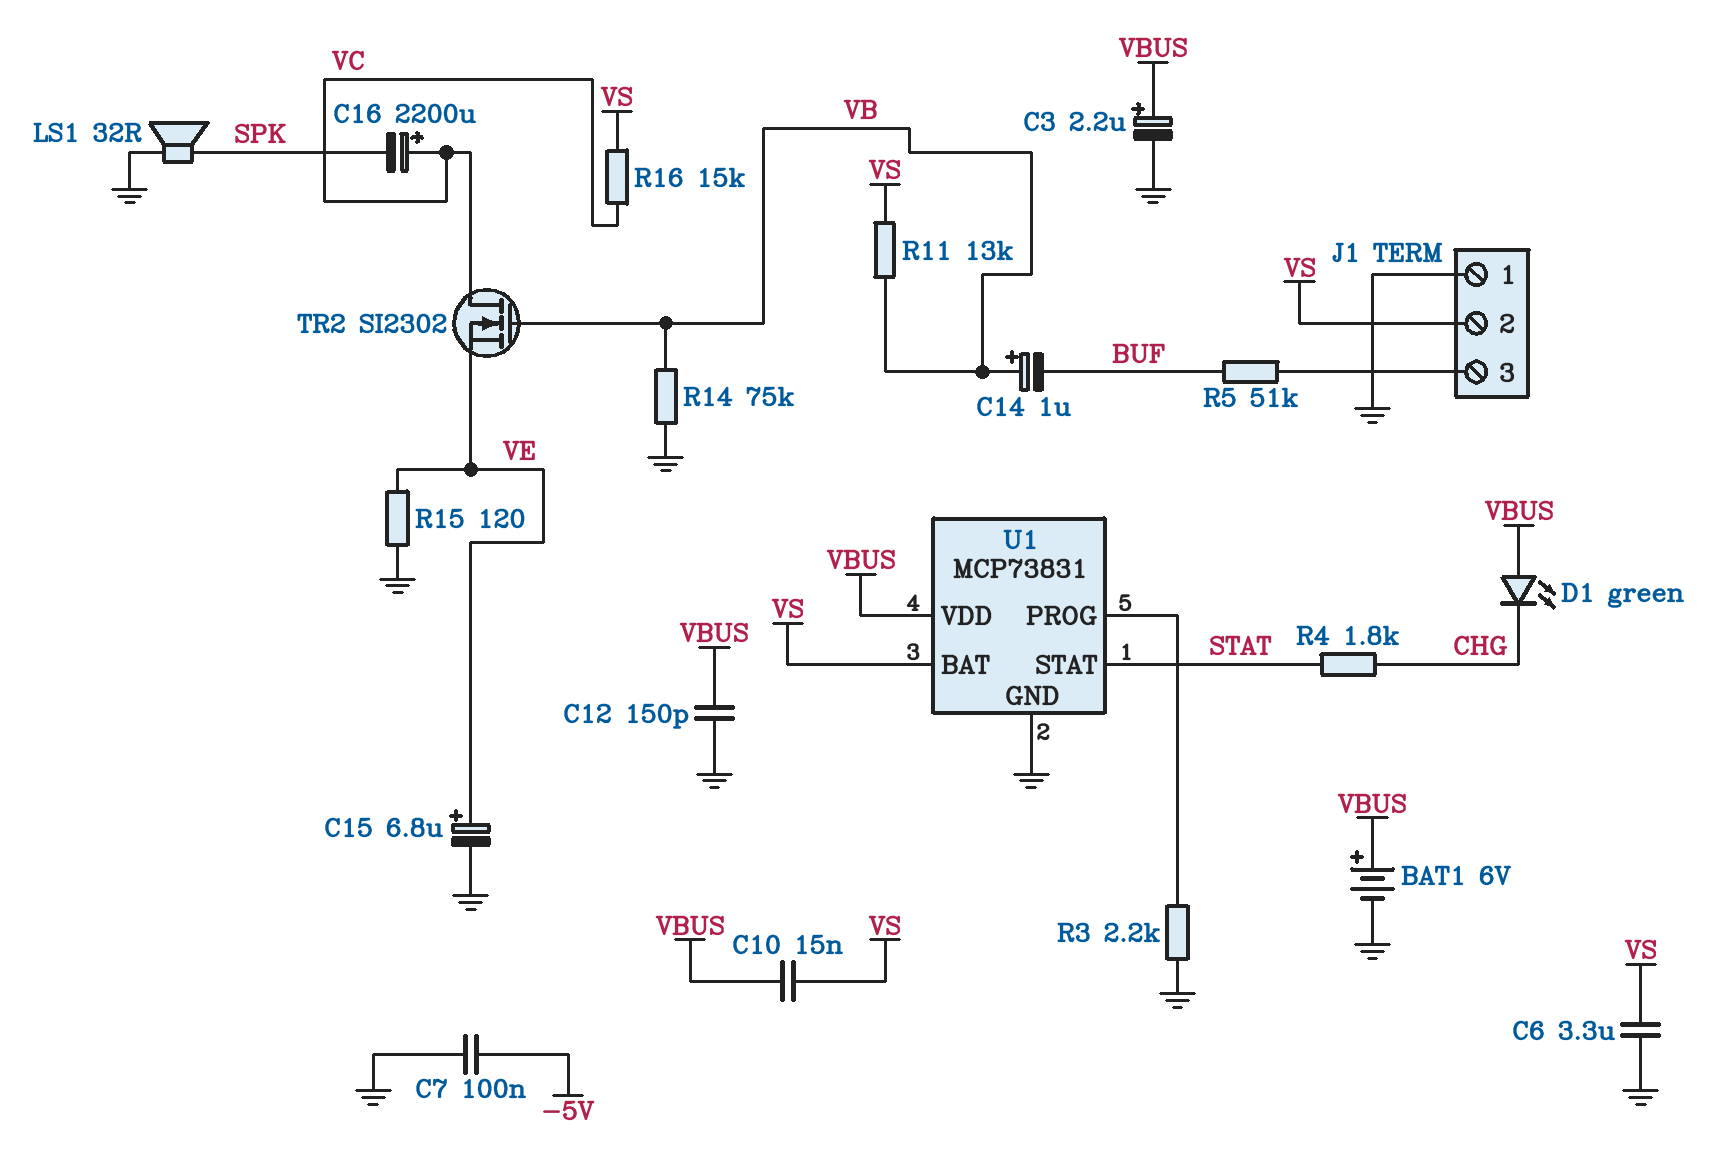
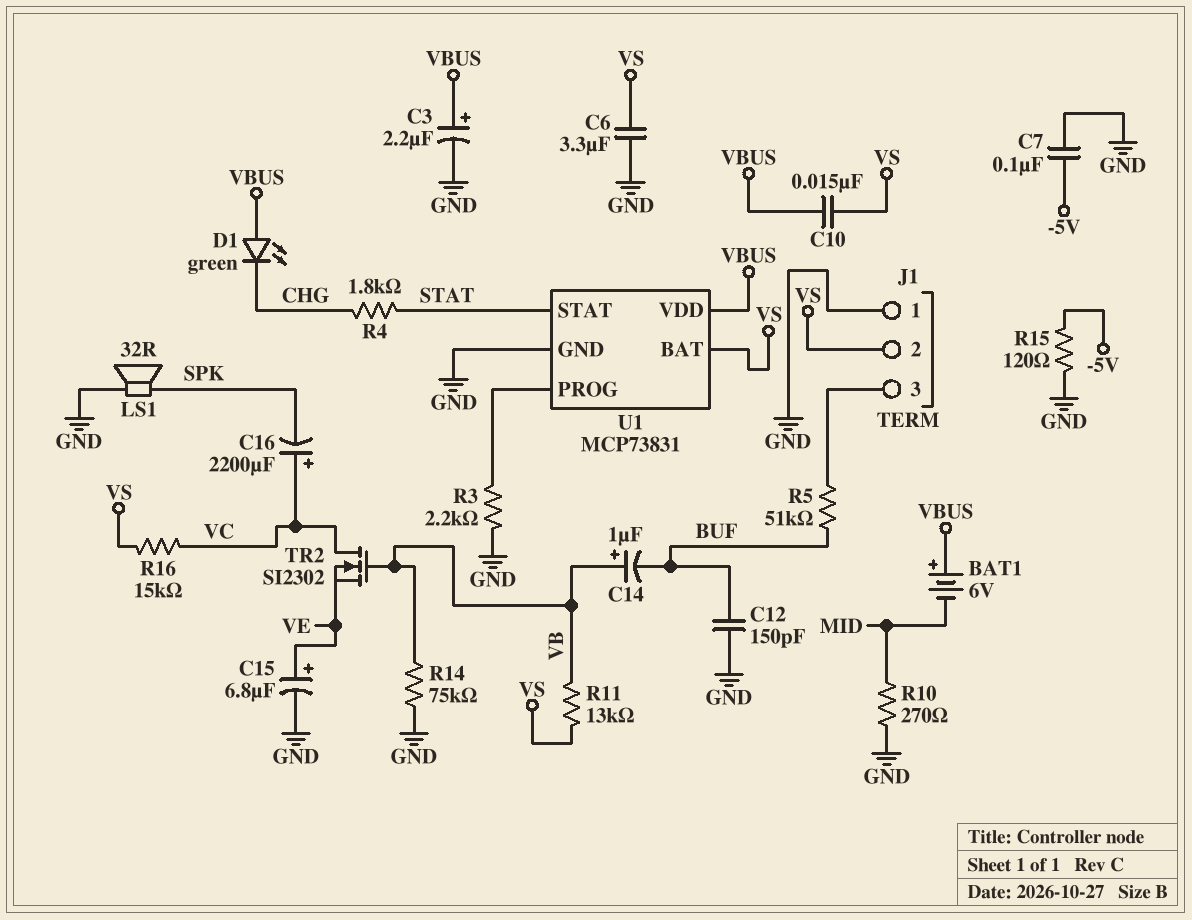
BAT1: 6V (plus VBUS, minus GND) -> 6V (plus VBUS, minus MID)
C12: 150pF (GND, VBUS) -> 150pF (BUF, GND)
R10: none -> 270 (GND, MID)
R15: 120 (GND, VE) -> 120 (-5V, GND)

